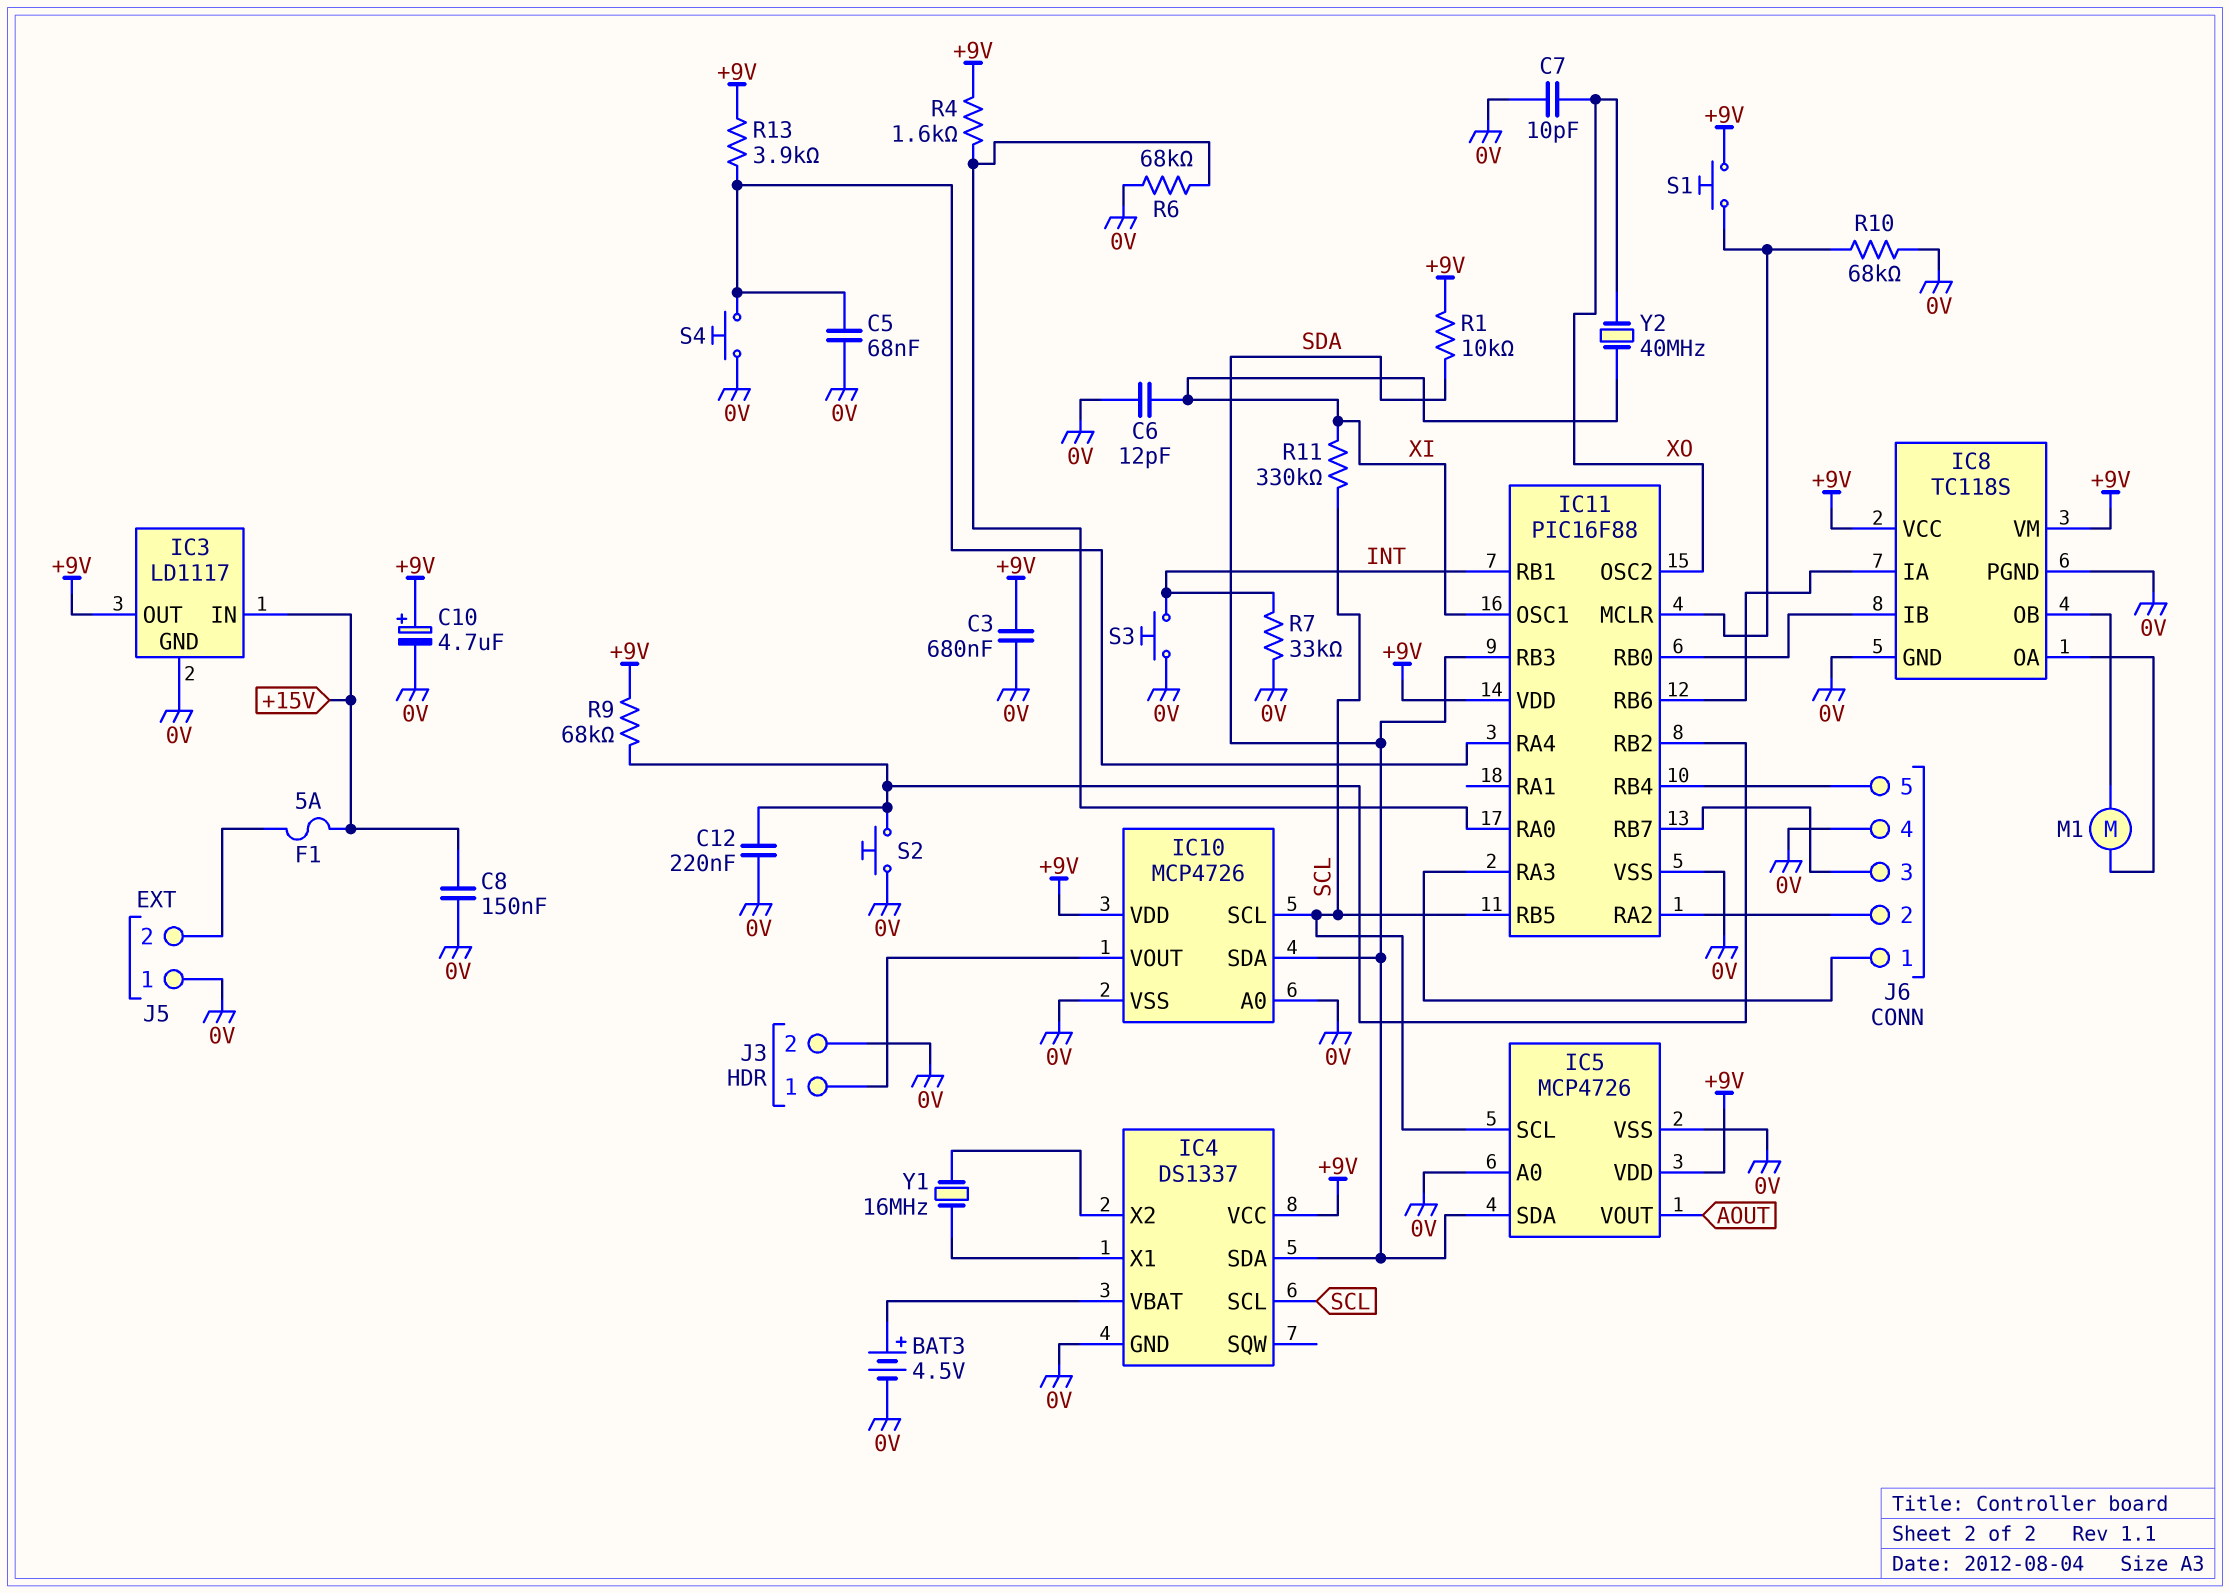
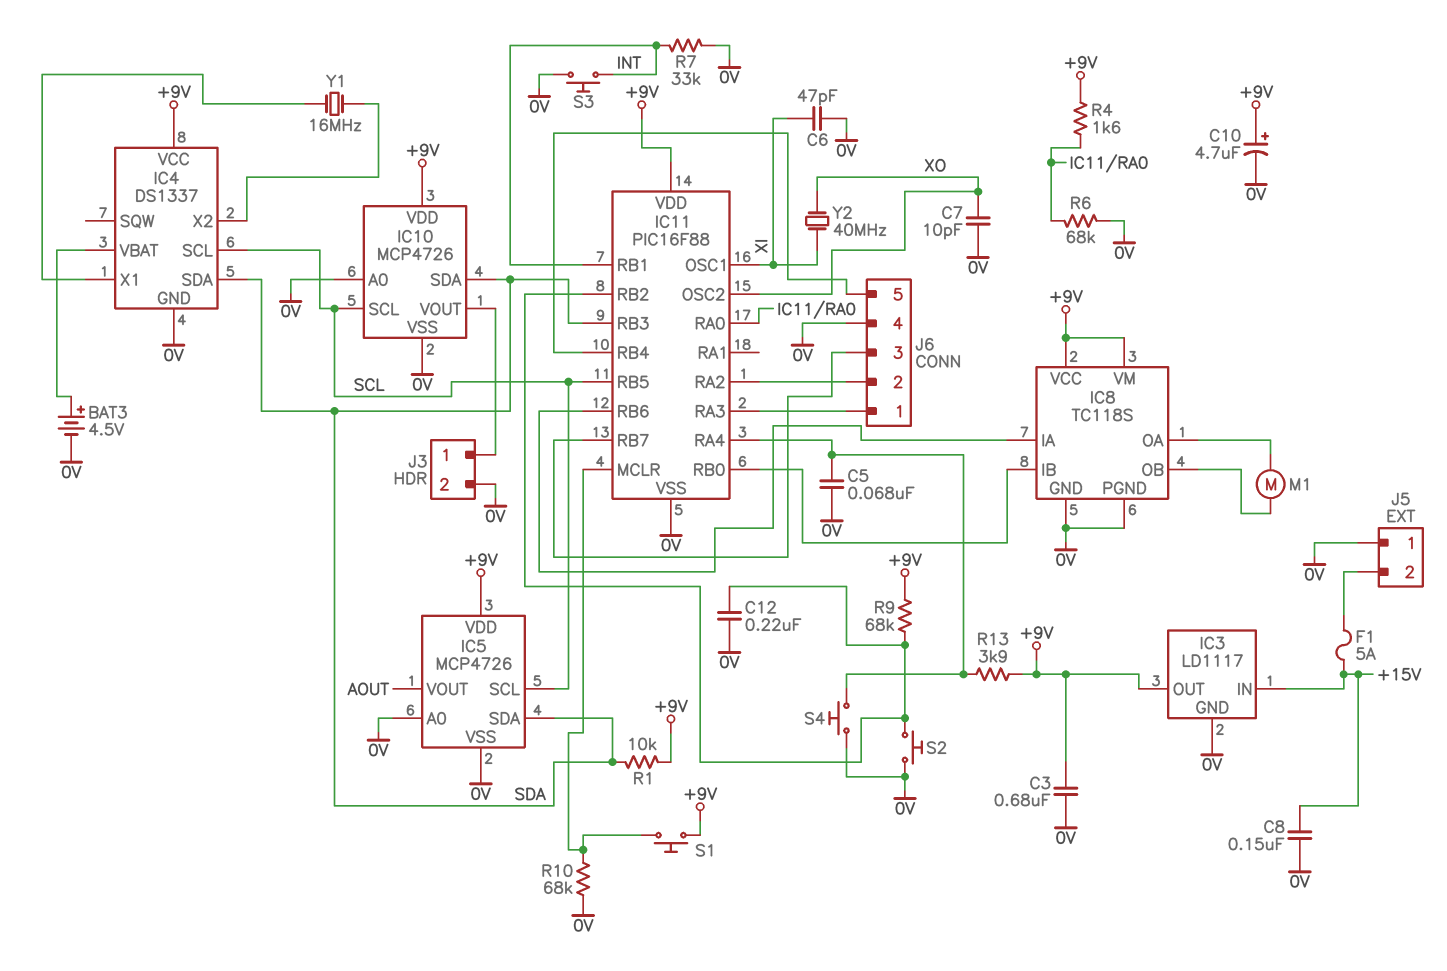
C6: 12pF (0V, XI) -> 47pF (0V, XI)
R11: 330k (SCL, XI) -> none

